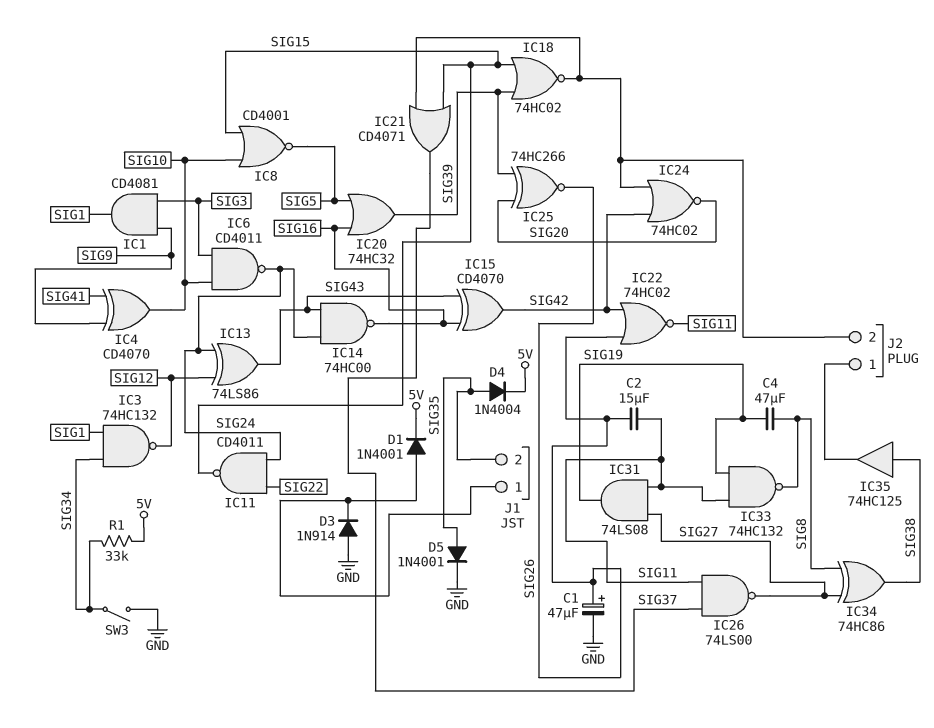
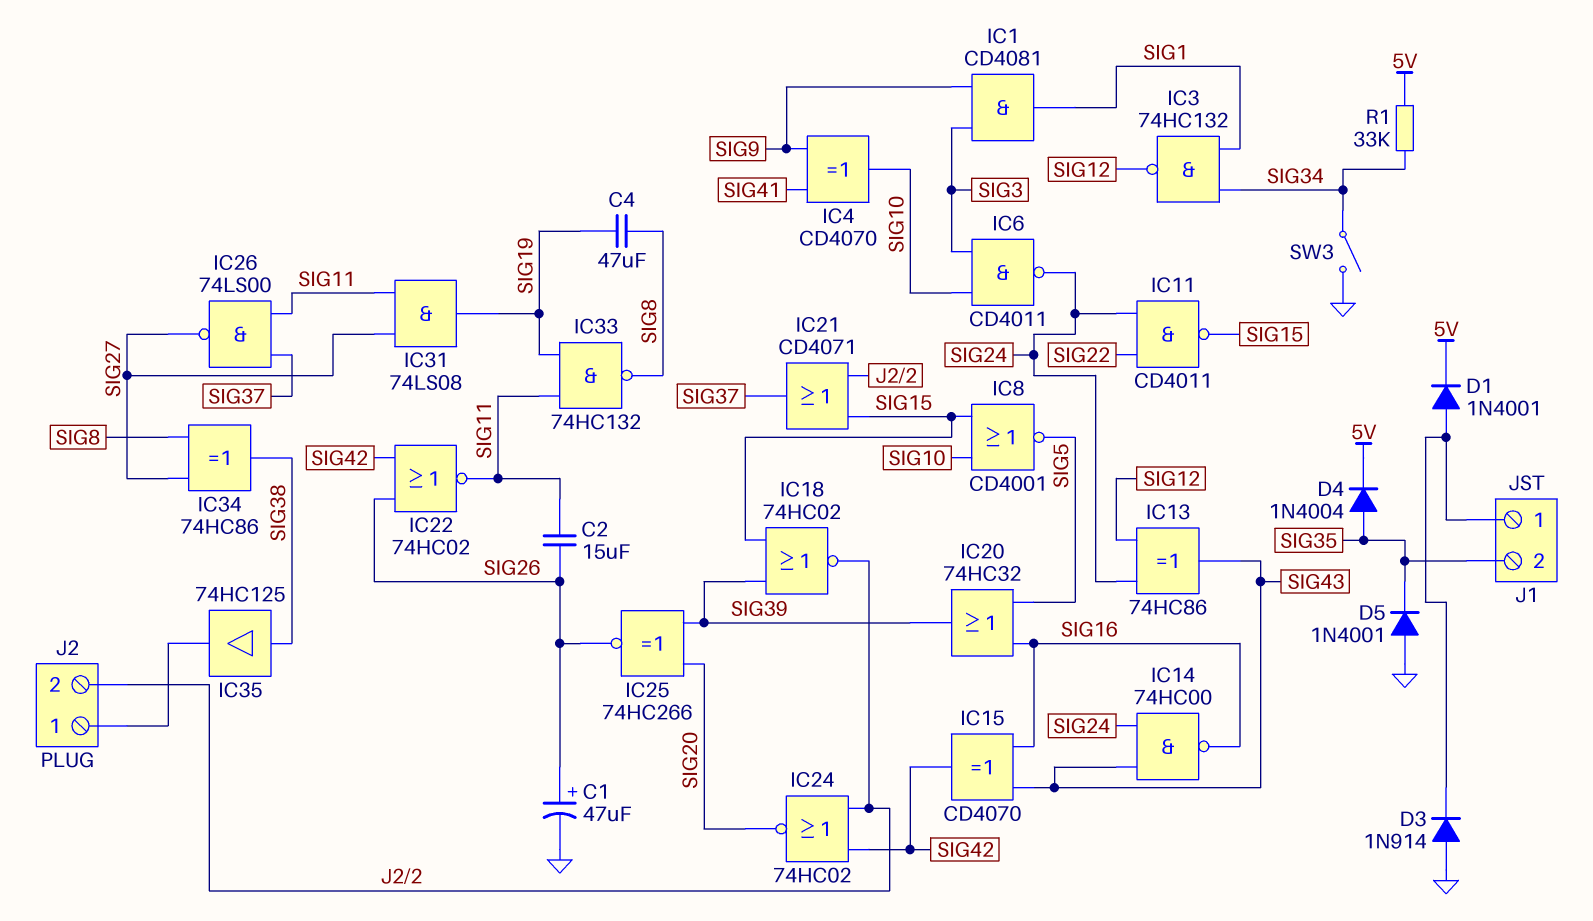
D5: diode 1N4001 (A SIG35, K GND) -> diode 1N4001 (A GND, K SIG35)
IC13: XOR 74LS86 (in SIG12, in SIG24, out SIG43) -> XOR 74HC86 (in SIG12, in SIG24, out SIG43)

